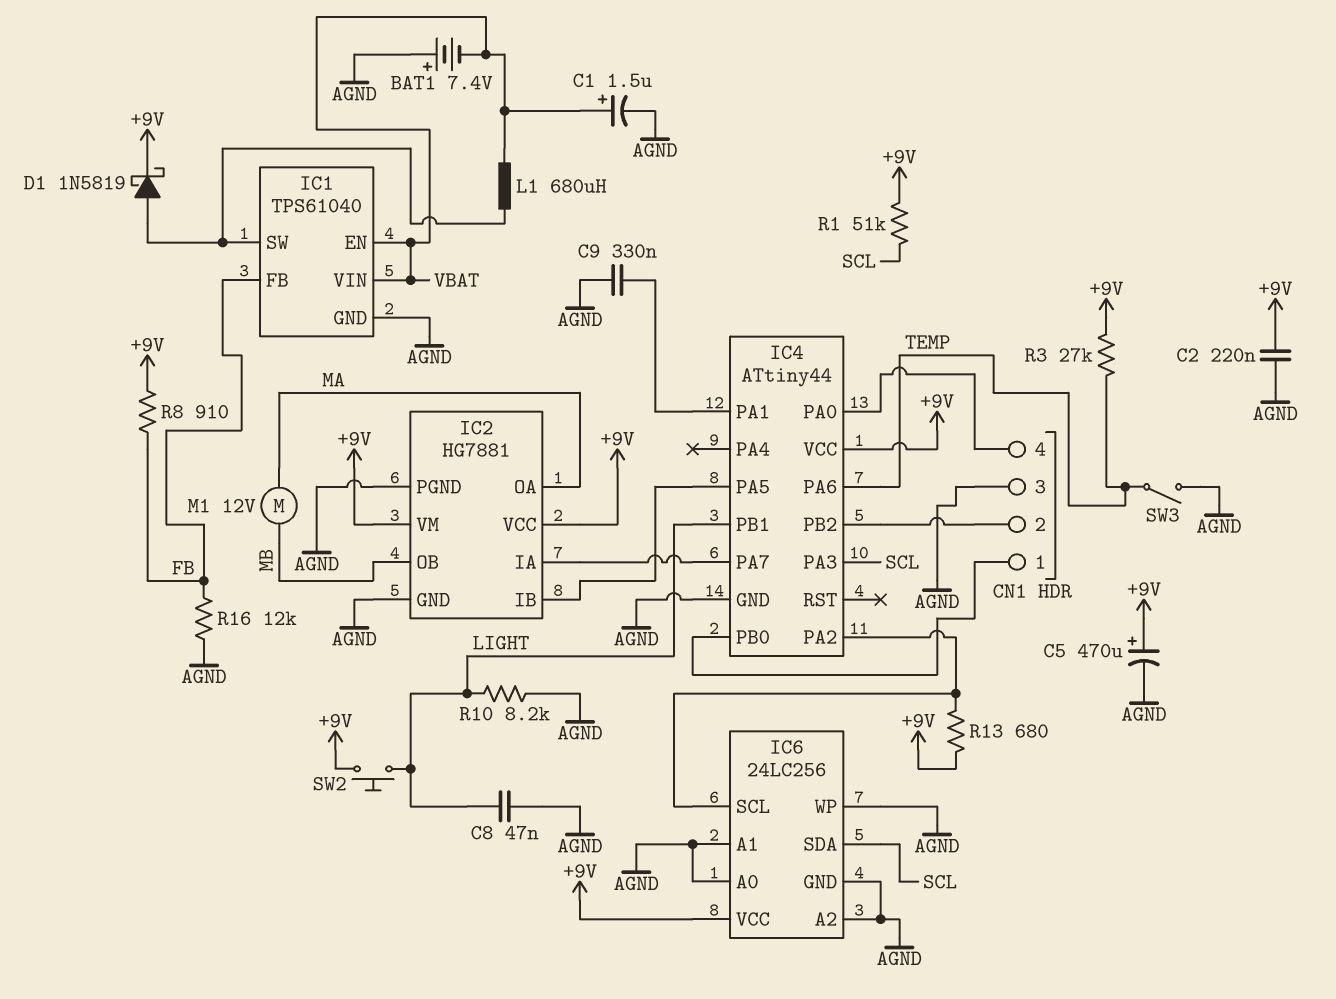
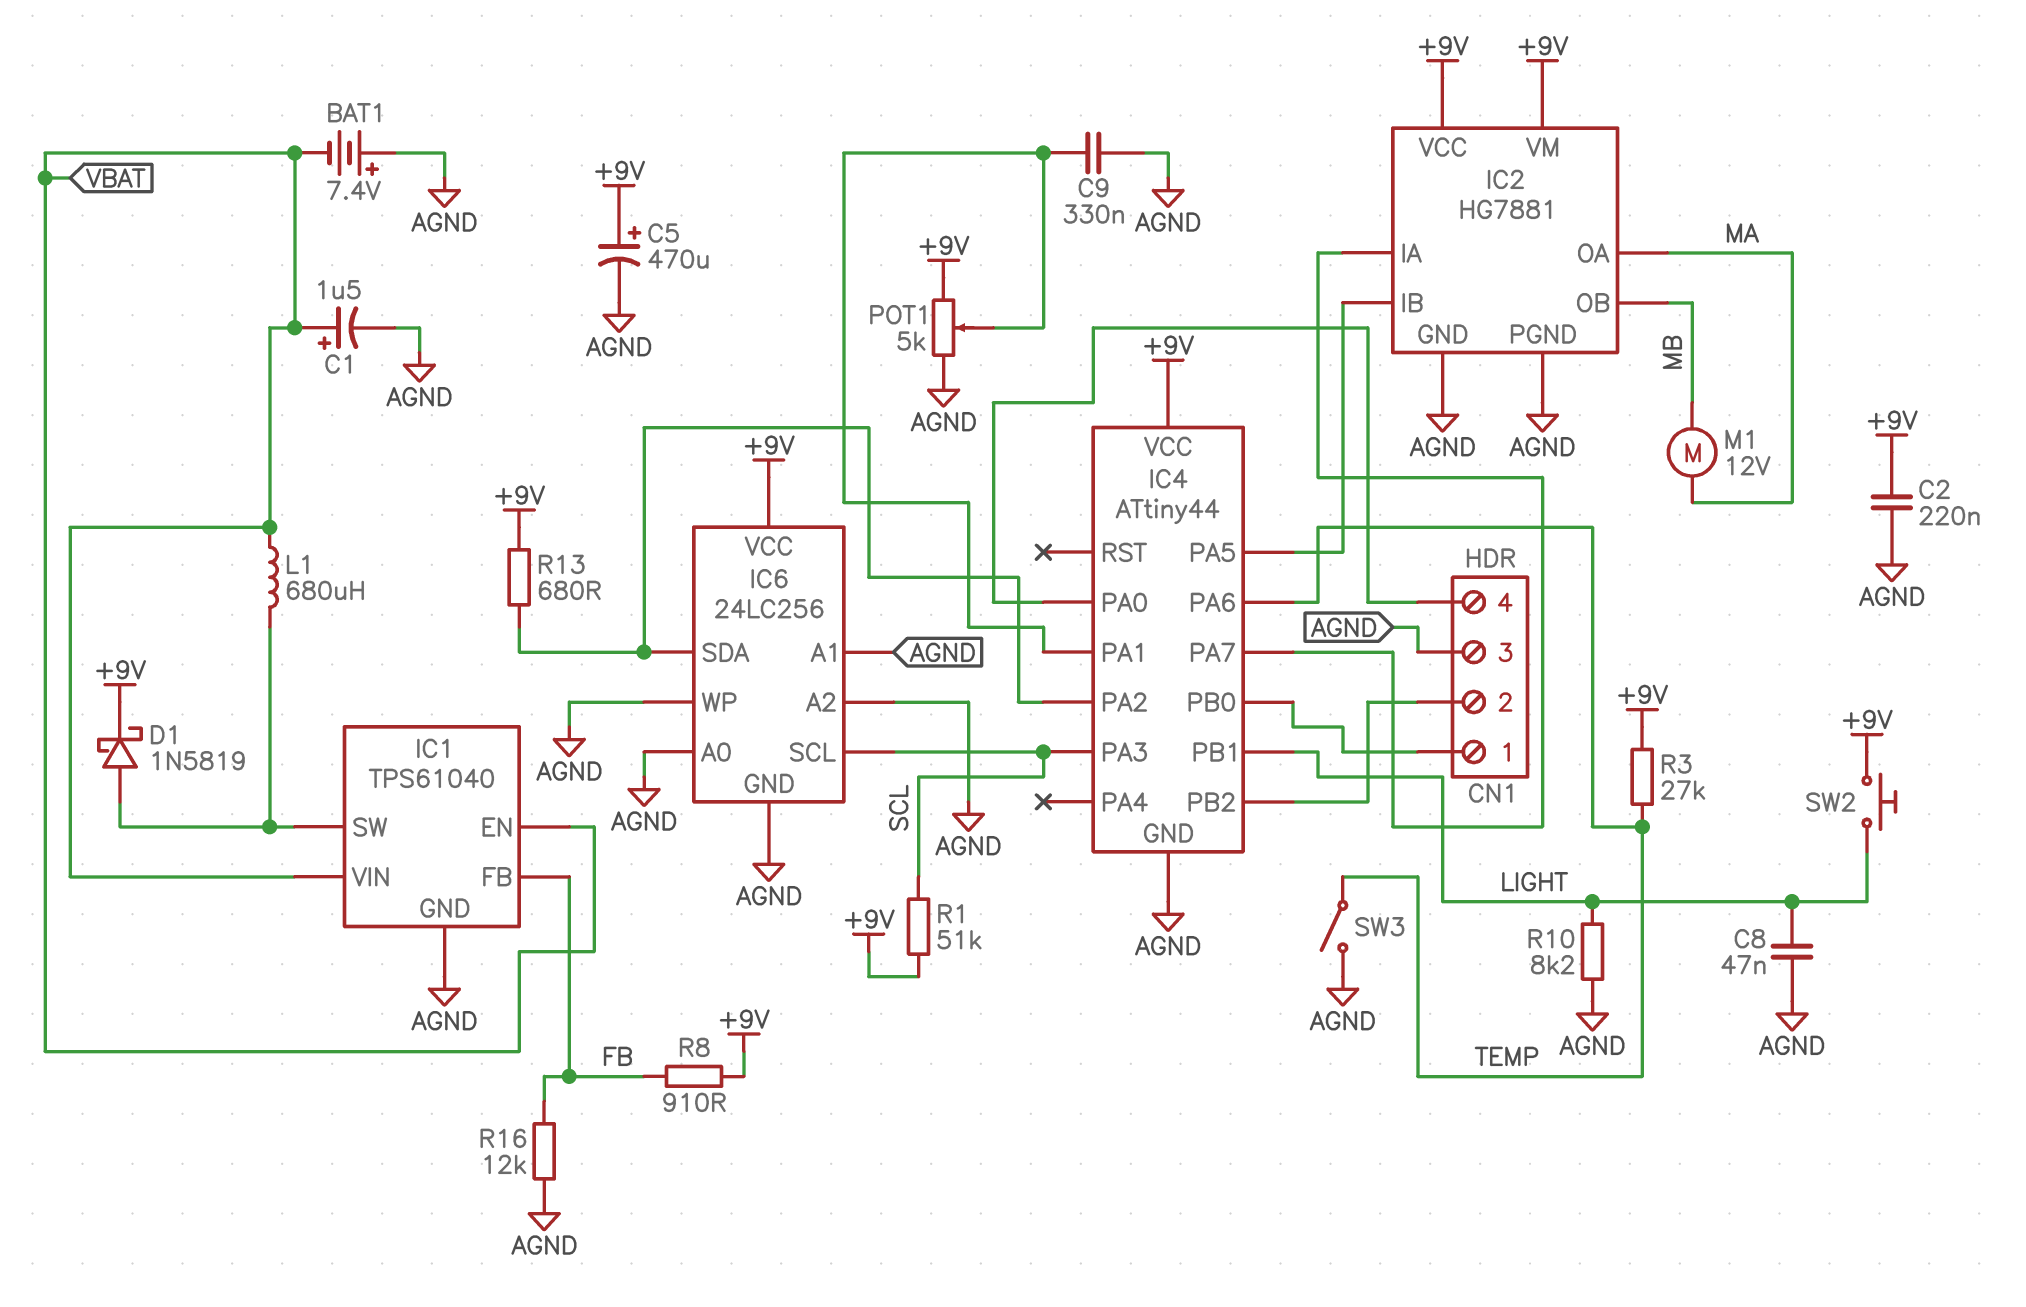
IC6 pin SCL: IC4/PA2 -> SCL
IC6 pin SDA: SCL -> IC4/PA2
POT1: none -> 5k (+9V, AGND, wiper IC4/PA1)

